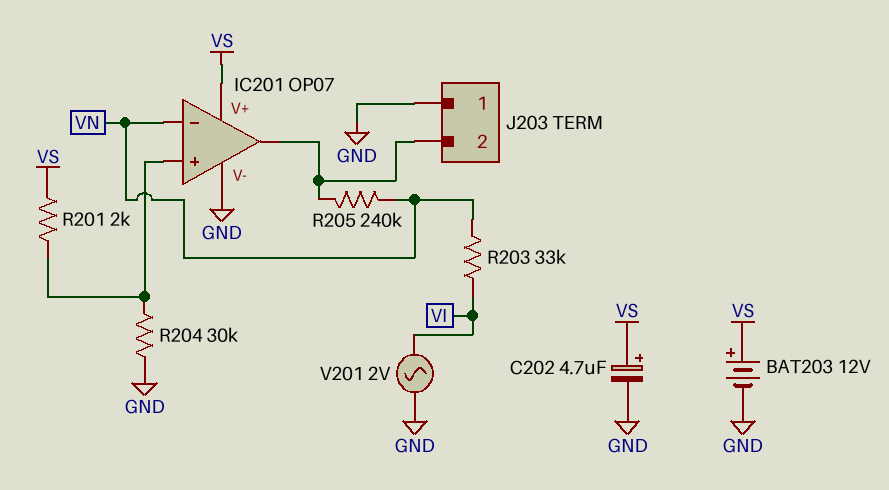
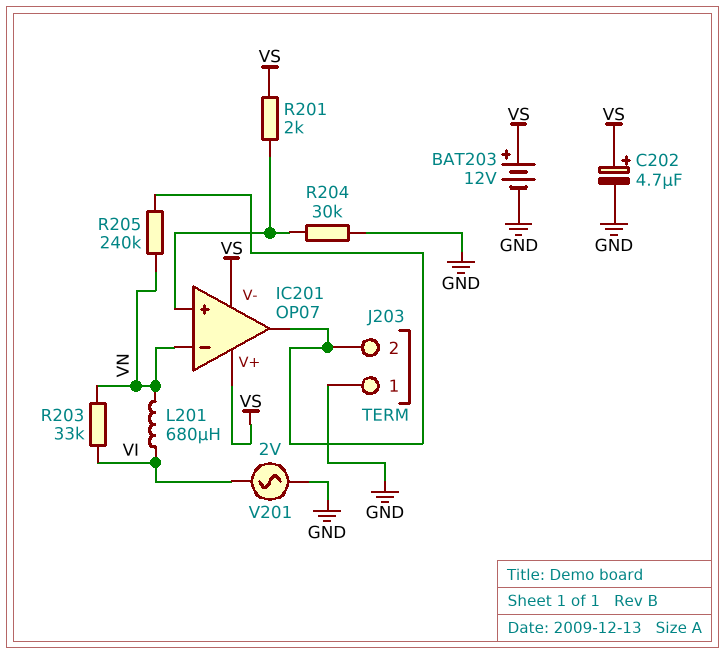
IC201 pin V-: GND -> VS
L201: none -> 680uH (VI, VN)

